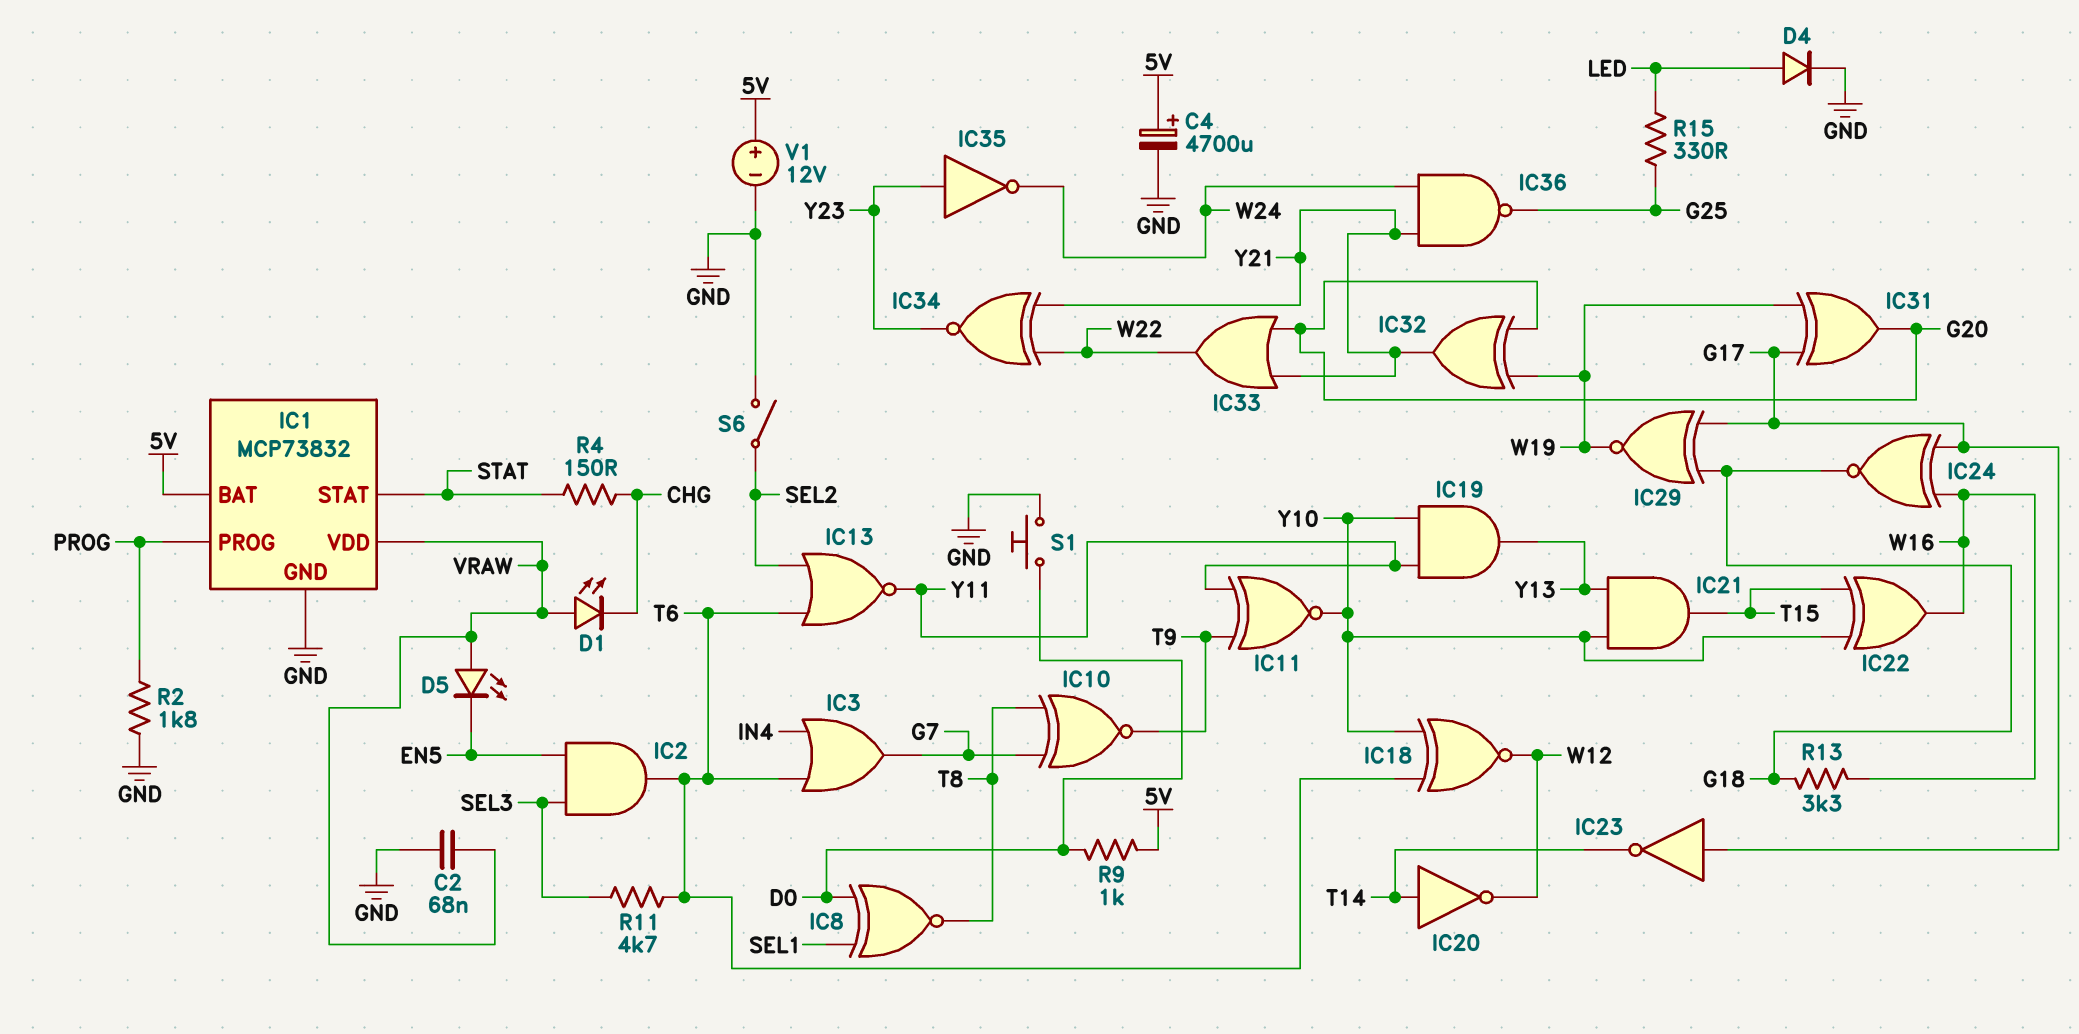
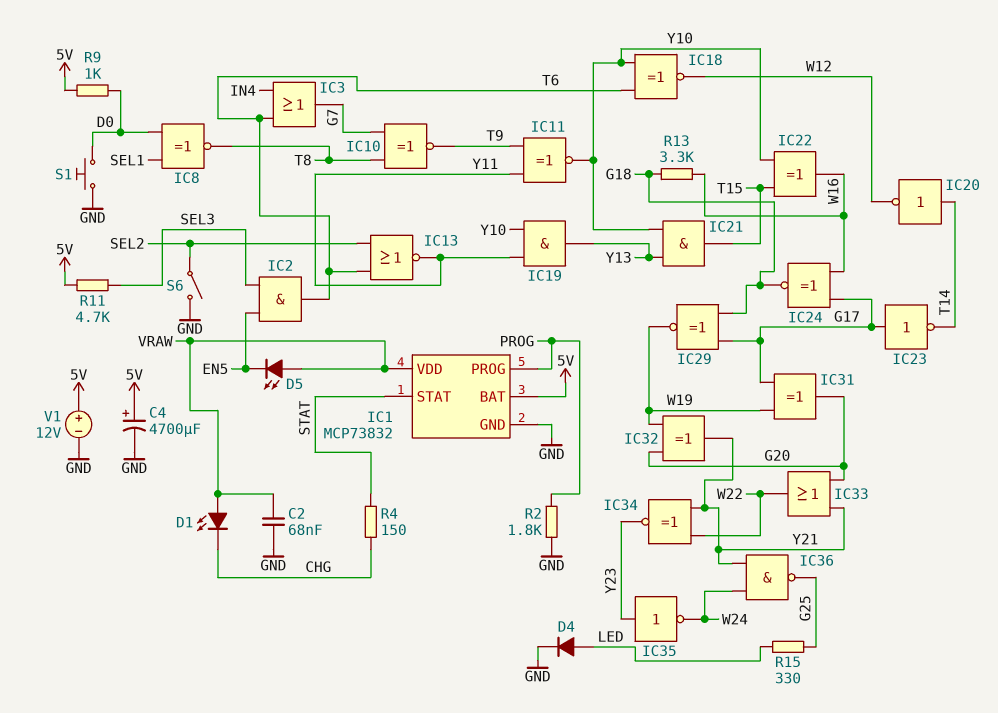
R11: 4.7k (SEL3, T6) -> 4.7k (5V, SEL3)

